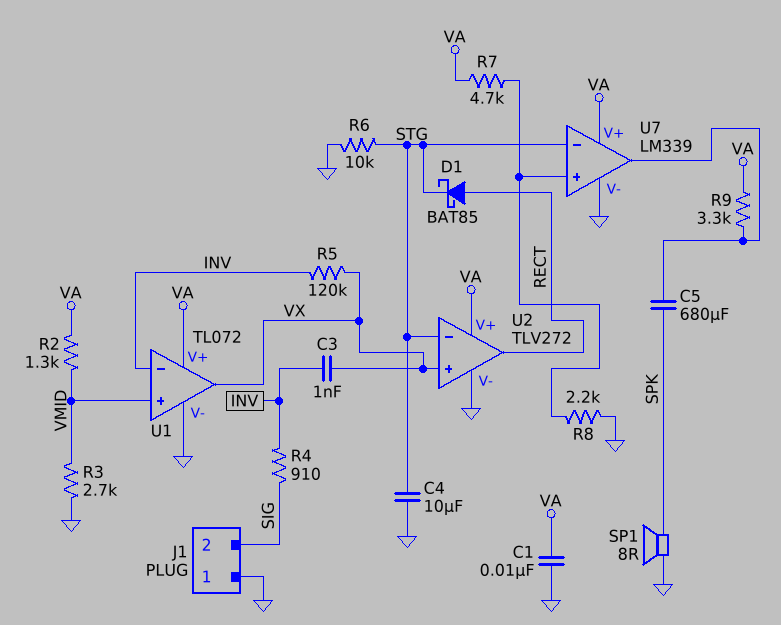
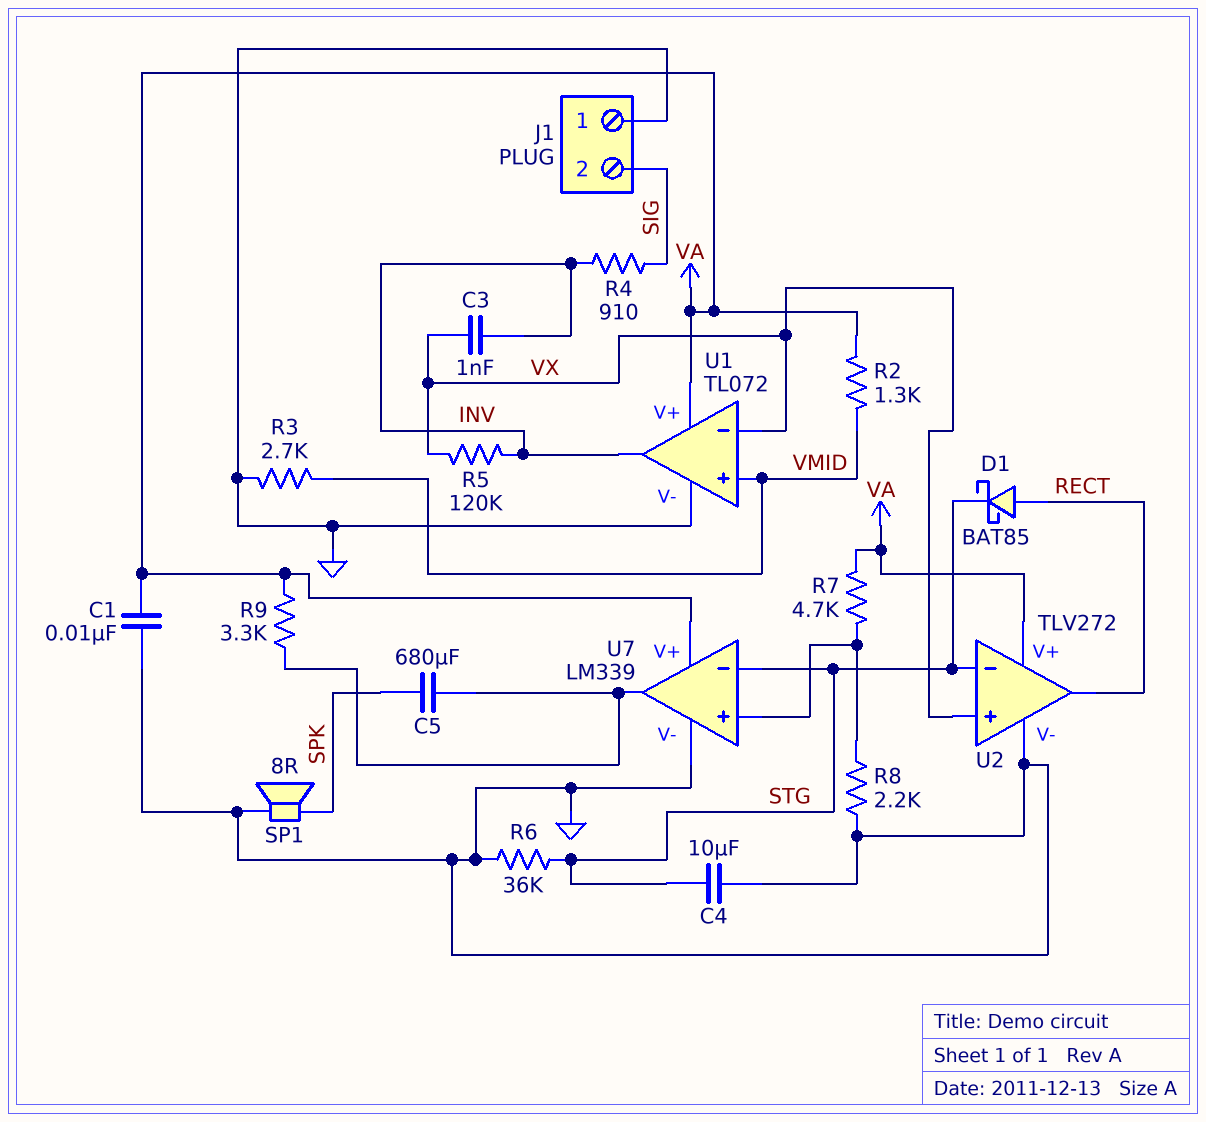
R6: 10k (GND, STG) -> 36k (GND, STG)
U1 pin in-: INV -> VX
U1 pin out: VX -> INV

